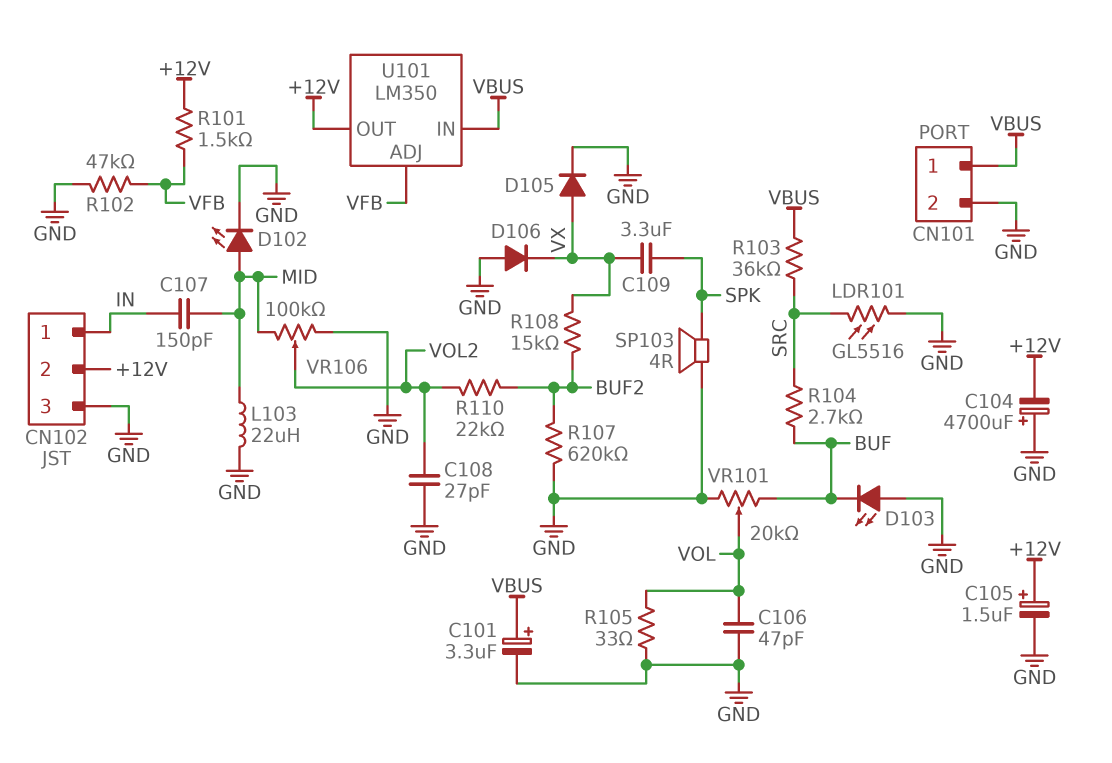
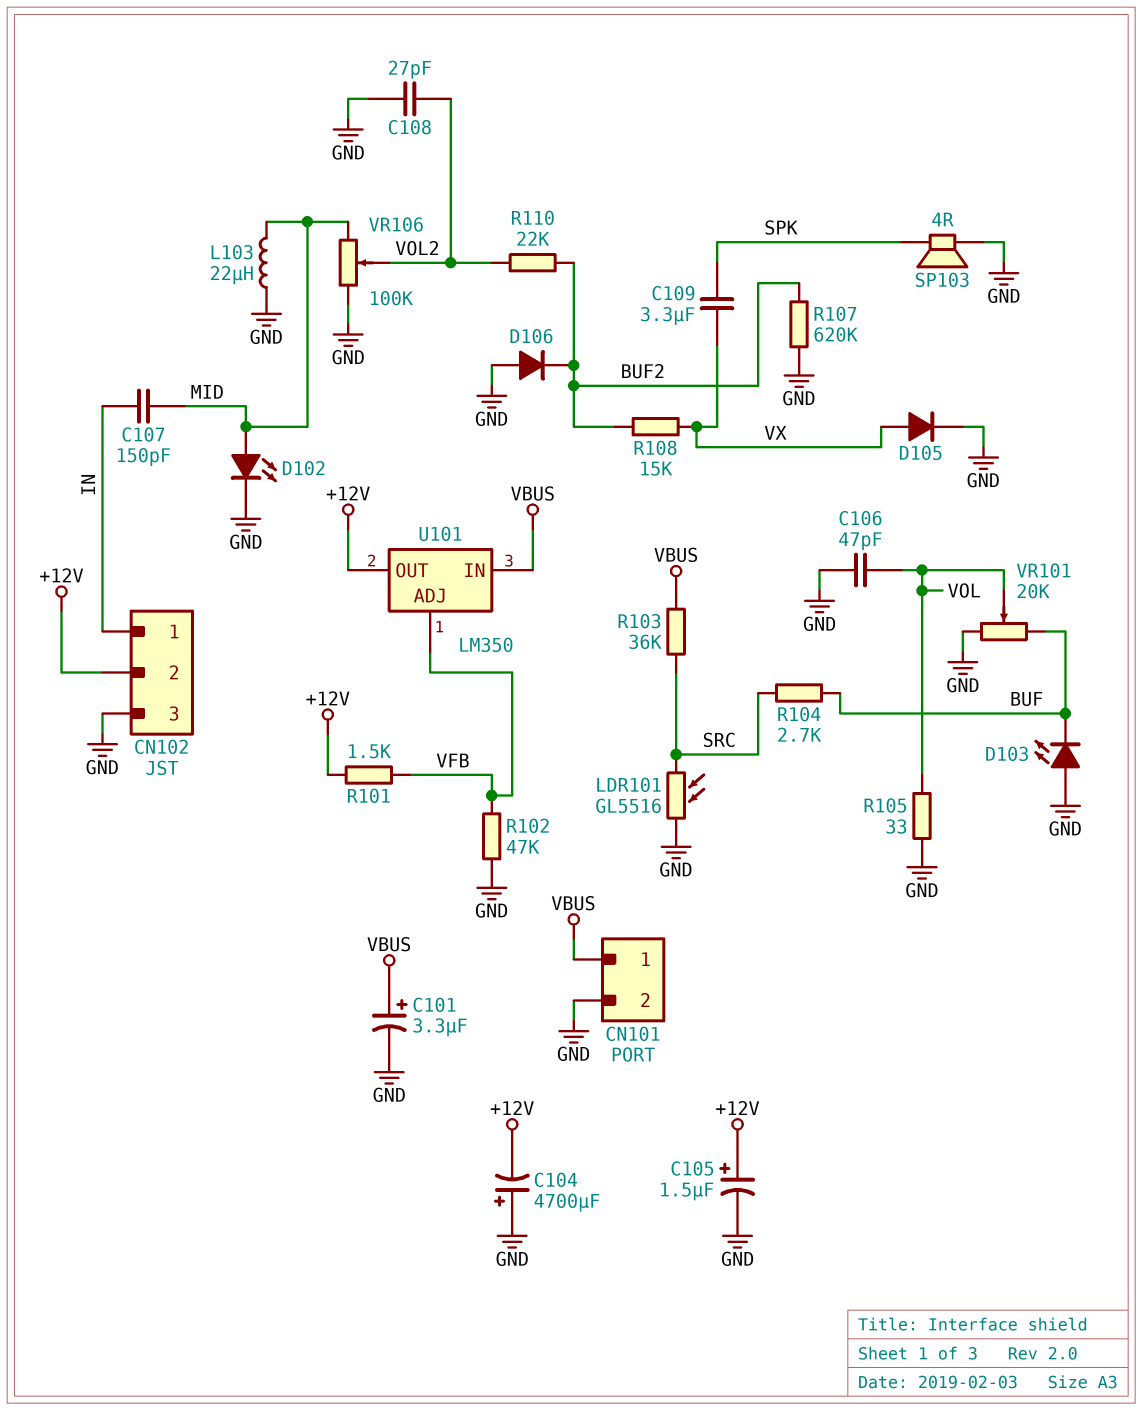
D106: diode (A GND, K VX) -> diode (A GND, K BUF2)

